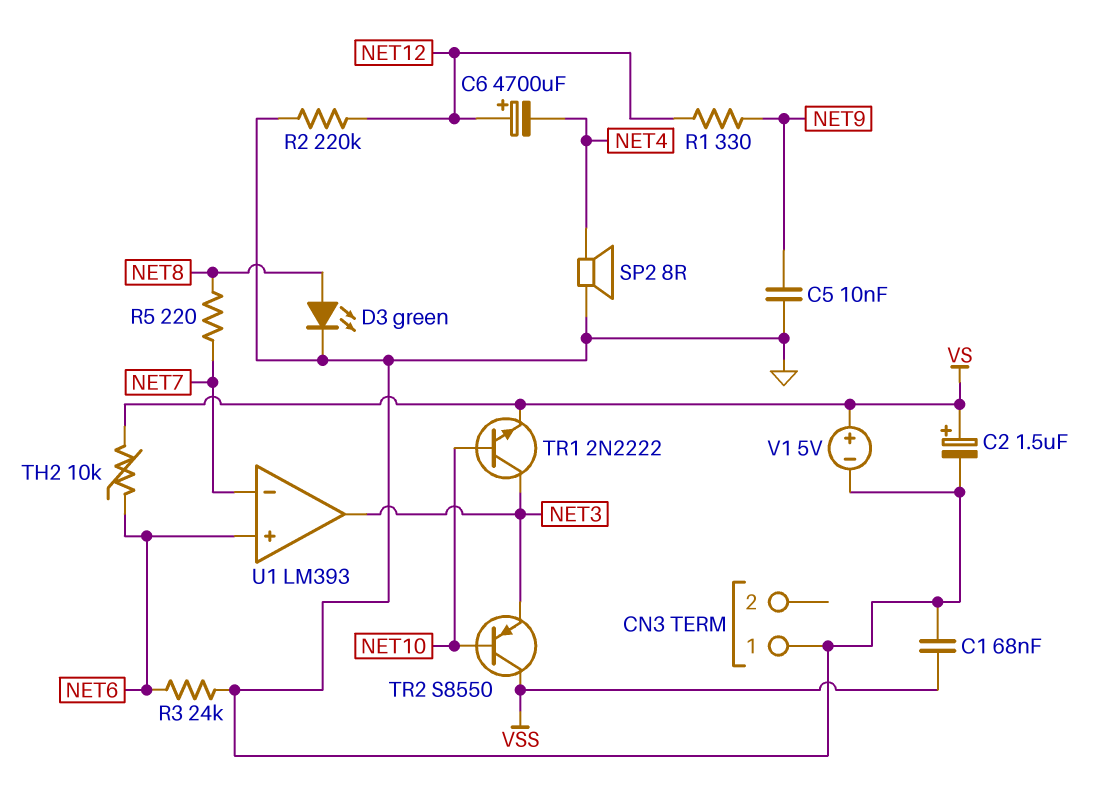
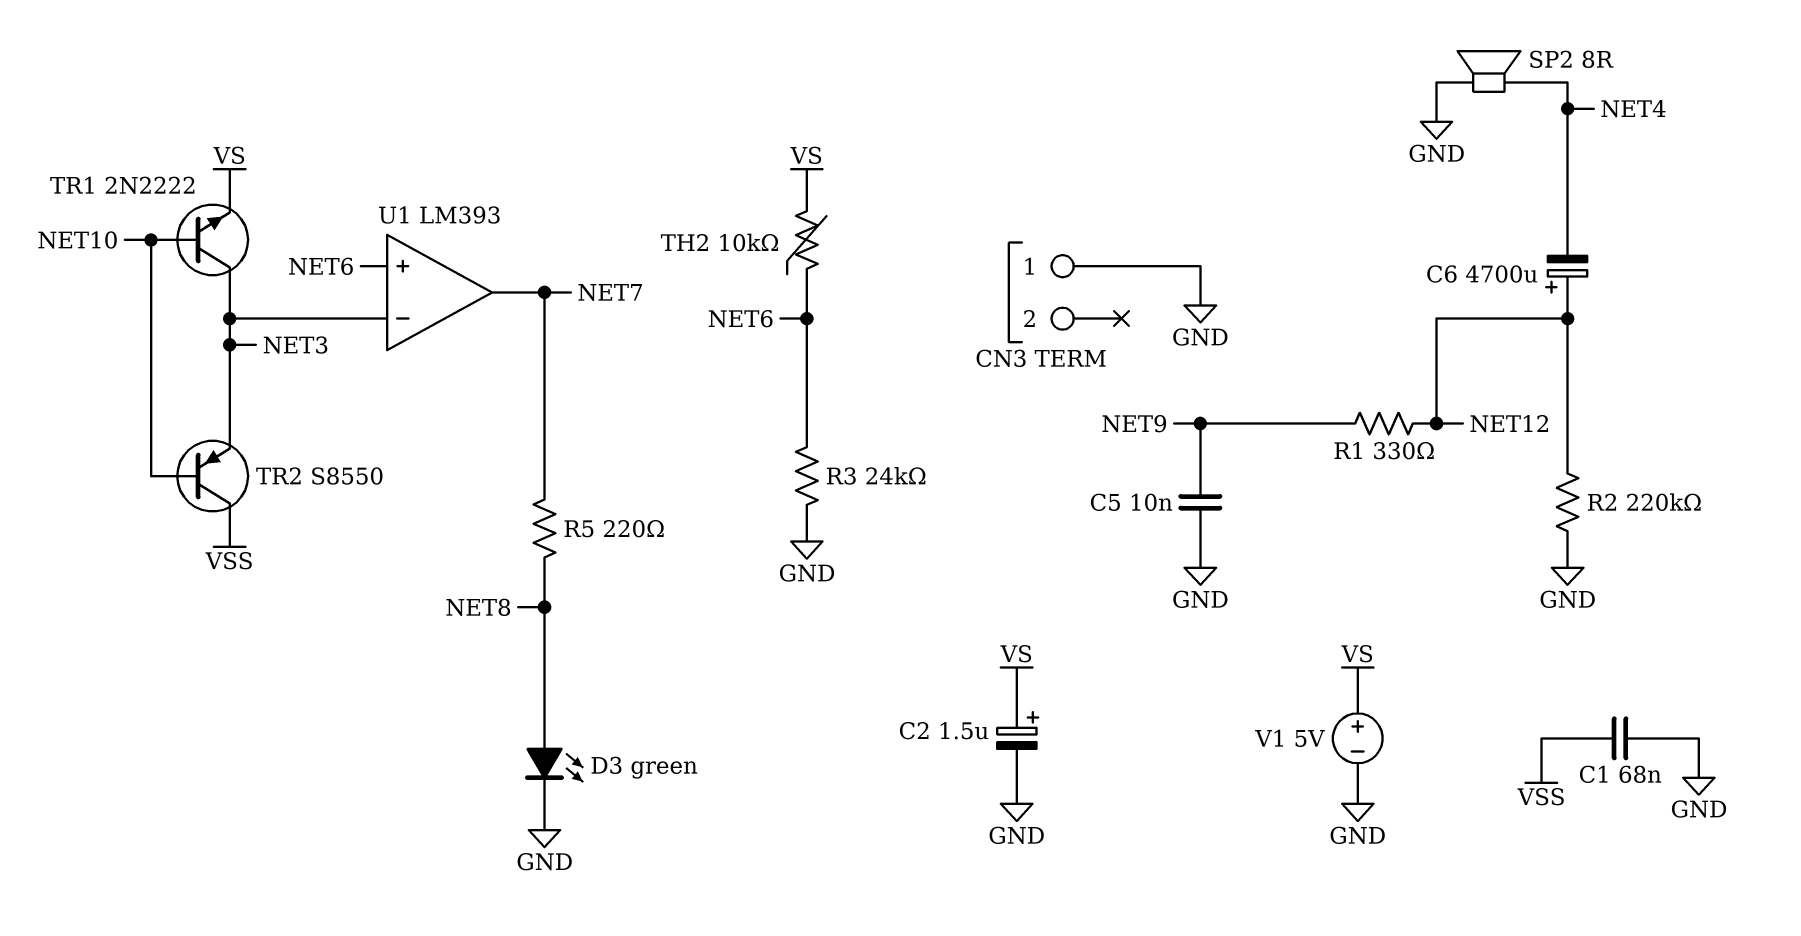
U1 pin in-: NET7 -> NET3
U1 pin out: NET3 -> NET7

